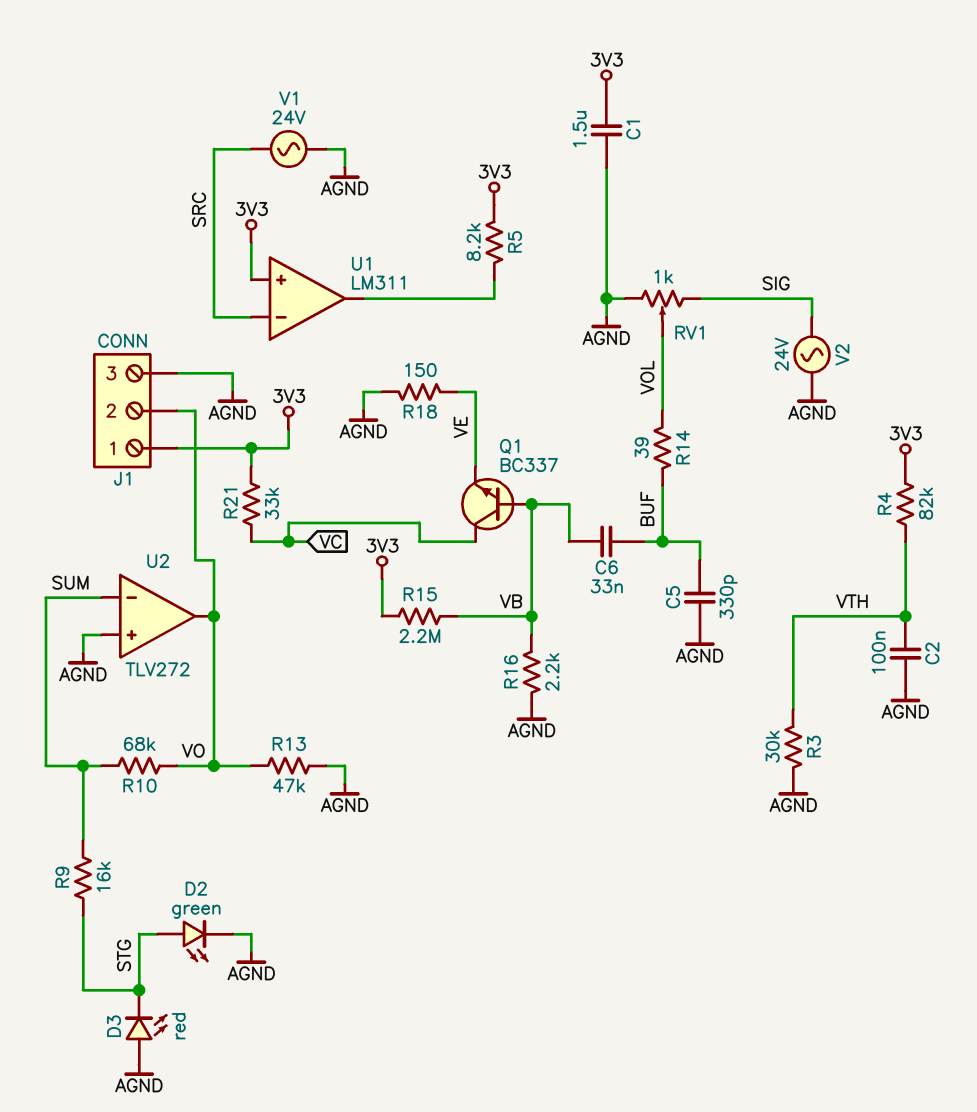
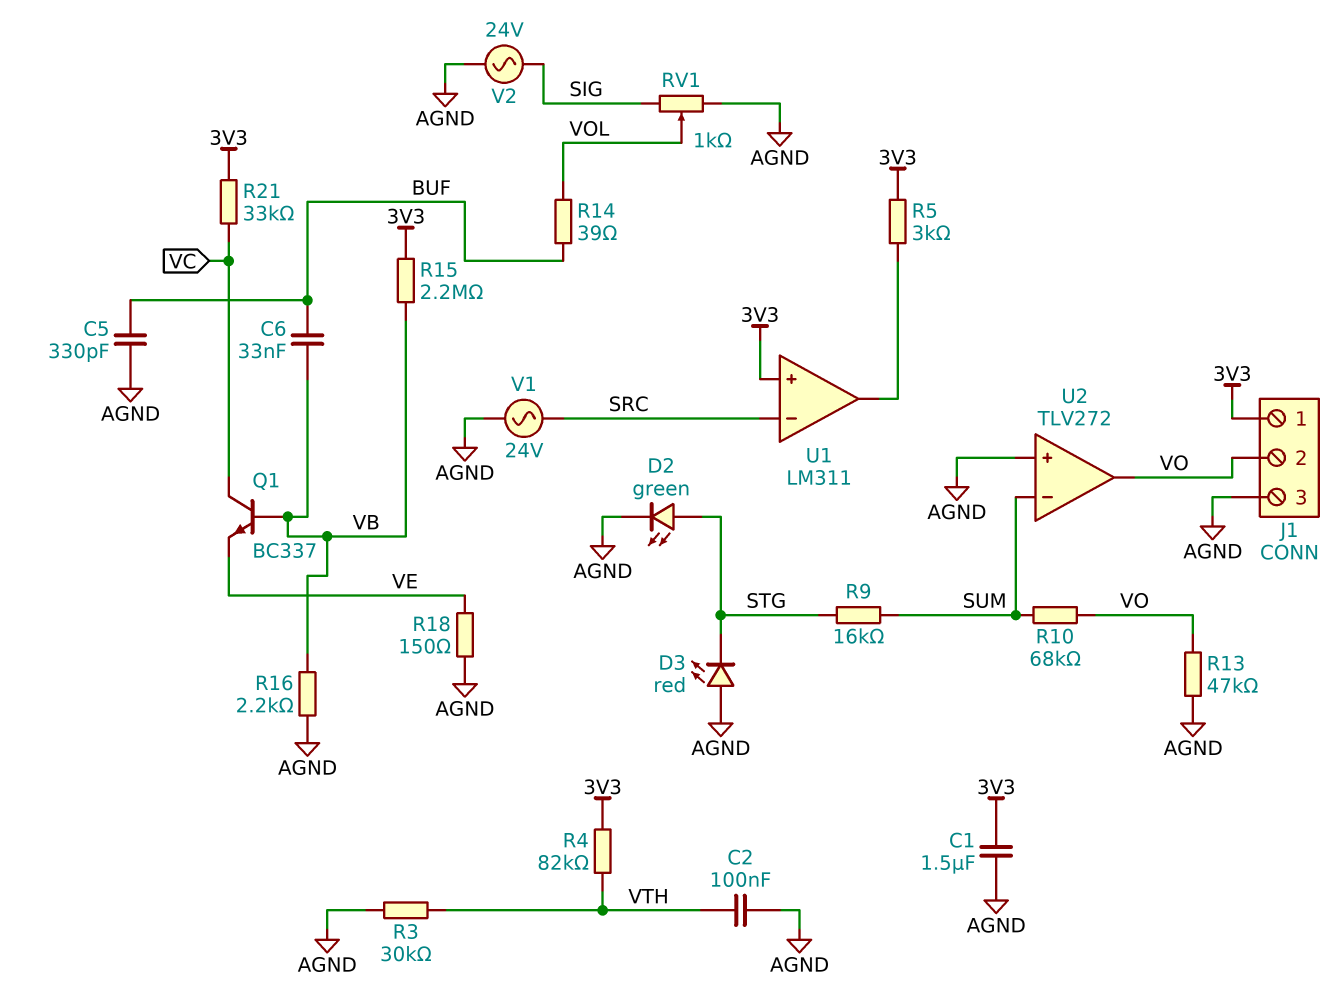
R5: 8.2k (3V3, U1/out) -> 3k (3V3, U1/out)

